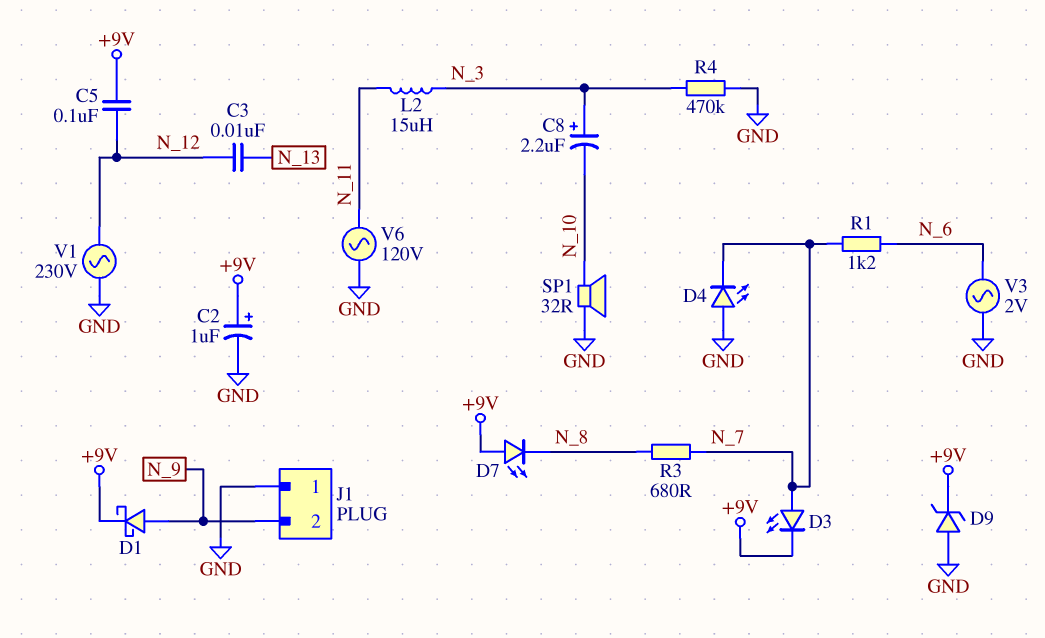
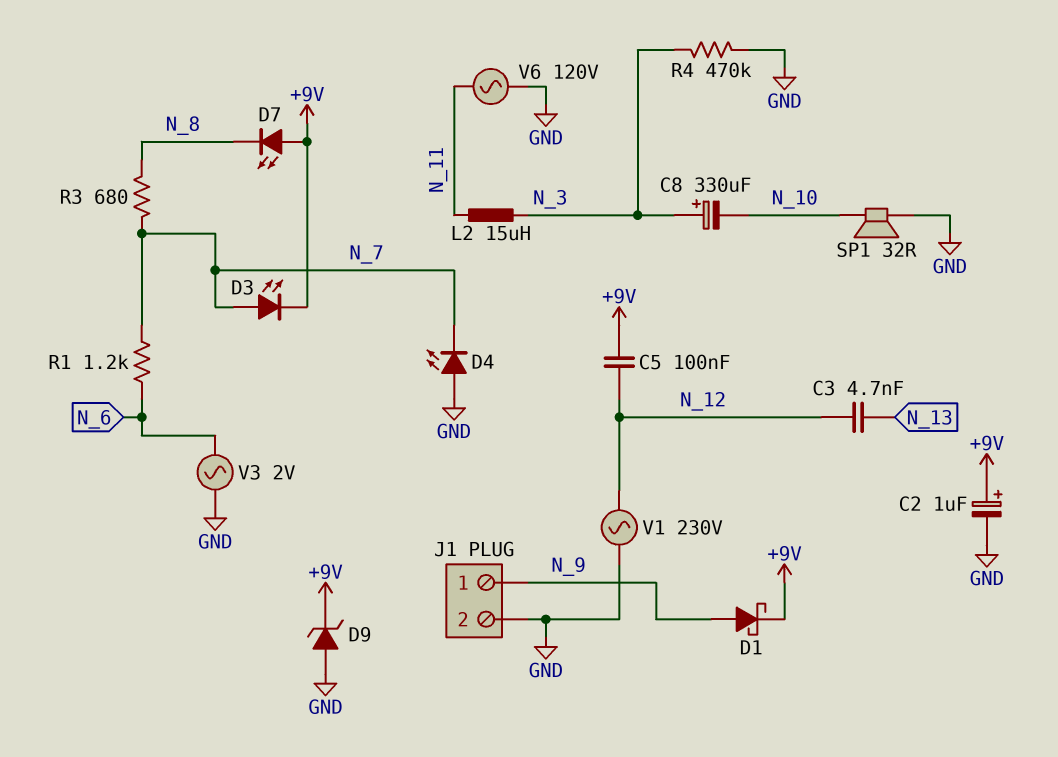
C3: 10nF (N_12, N_13) -> 4.7nF (N_12, N_13)
C8: 2.2uF (plus N_3, minus N_10) -> 330uF (plus N_3, minus N_10)
J1 pin 1: GND -> N_9
J1 pin 2: N_9 -> GND

